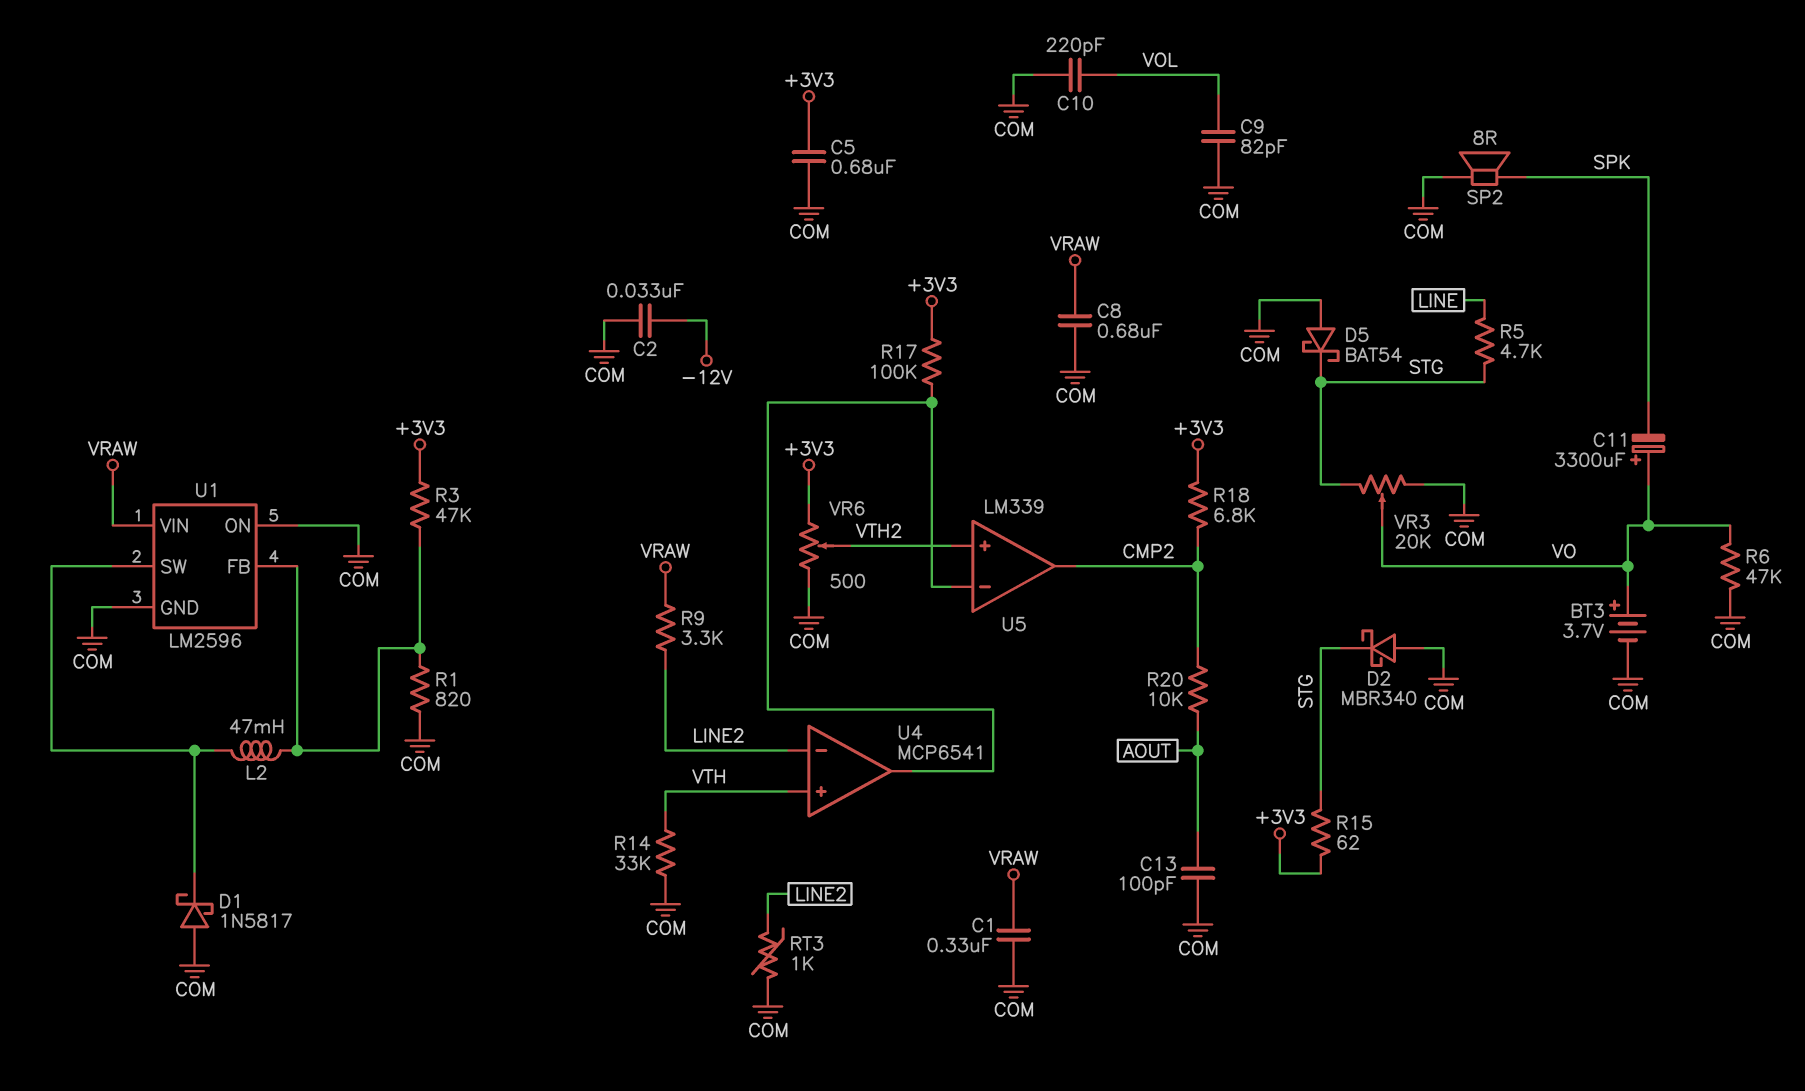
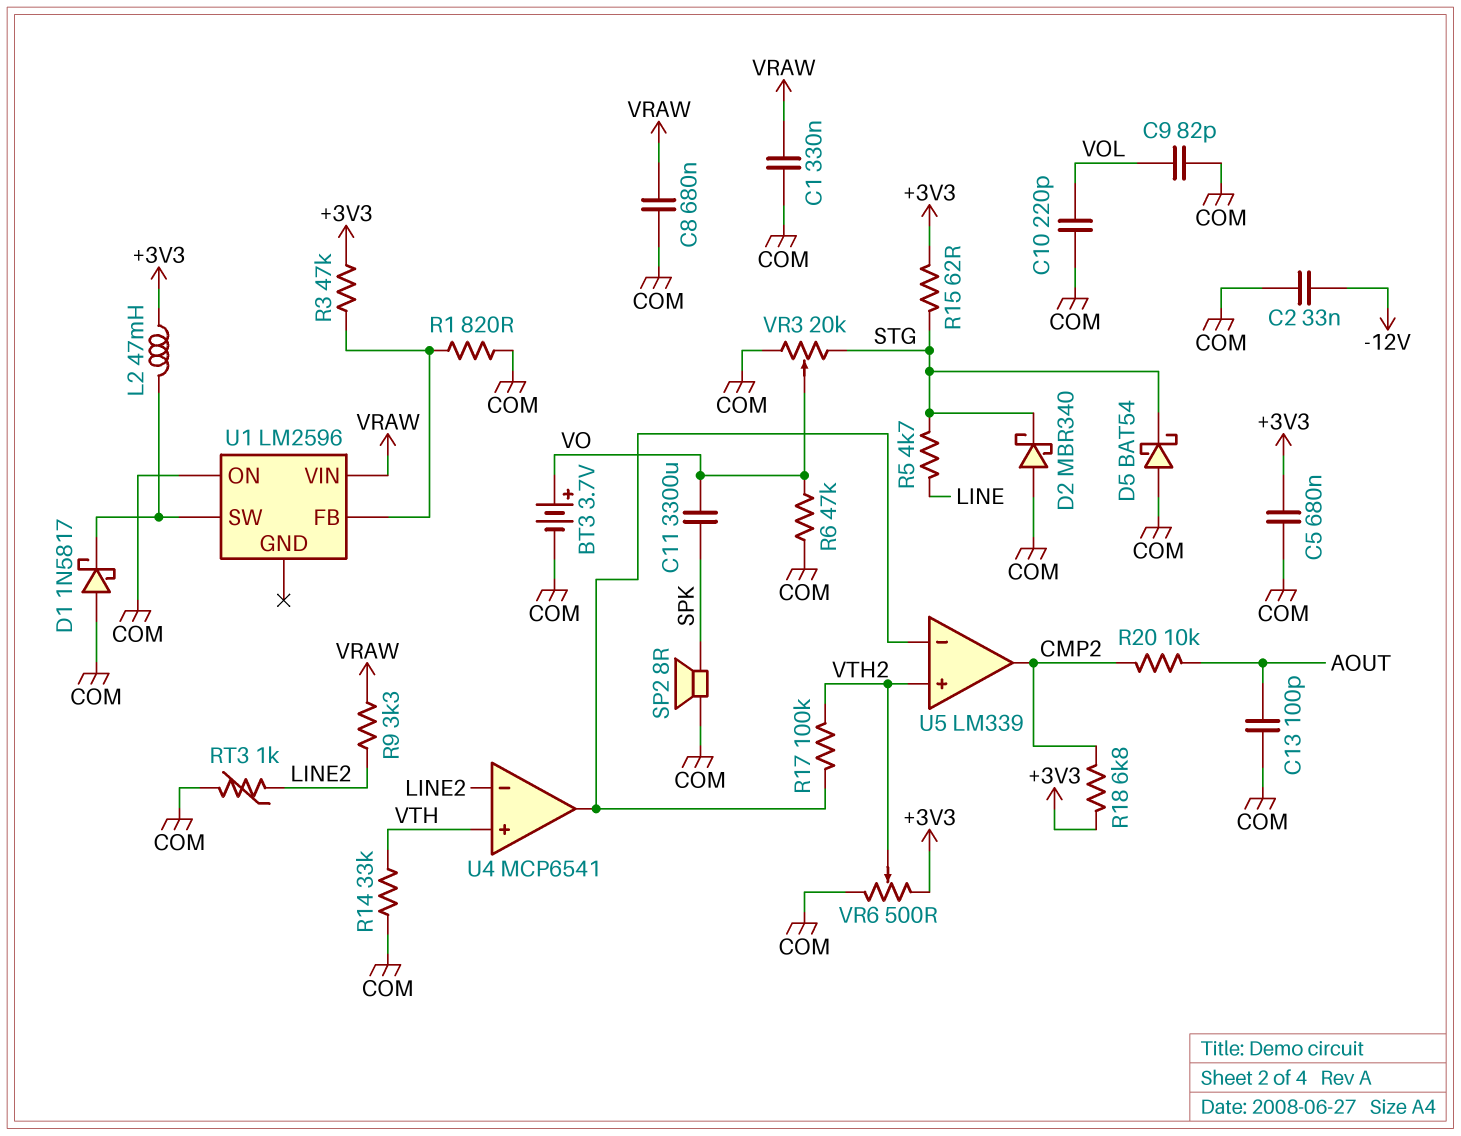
C11: 3300uF (plus VO, minus SPK) -> 3300uF (SPK, VO)
L2: 47mH (U1/FB, U1/SW) -> 47mH (+3V3, U1/SW)
R17: 100k (+3V3, U4/out) -> 100k (U4/out, VTH2)
U1 pin GND: COM -> none

